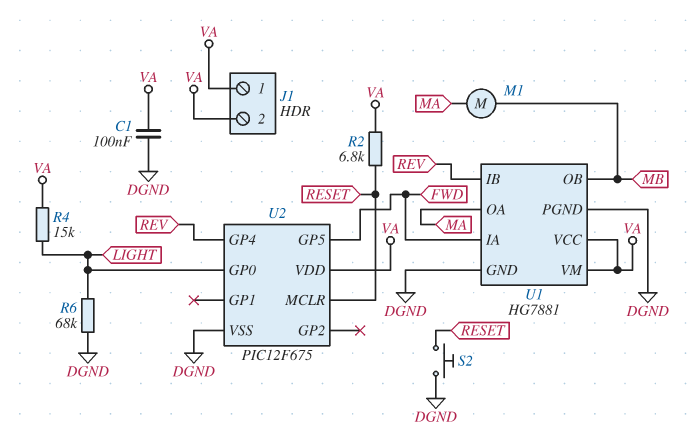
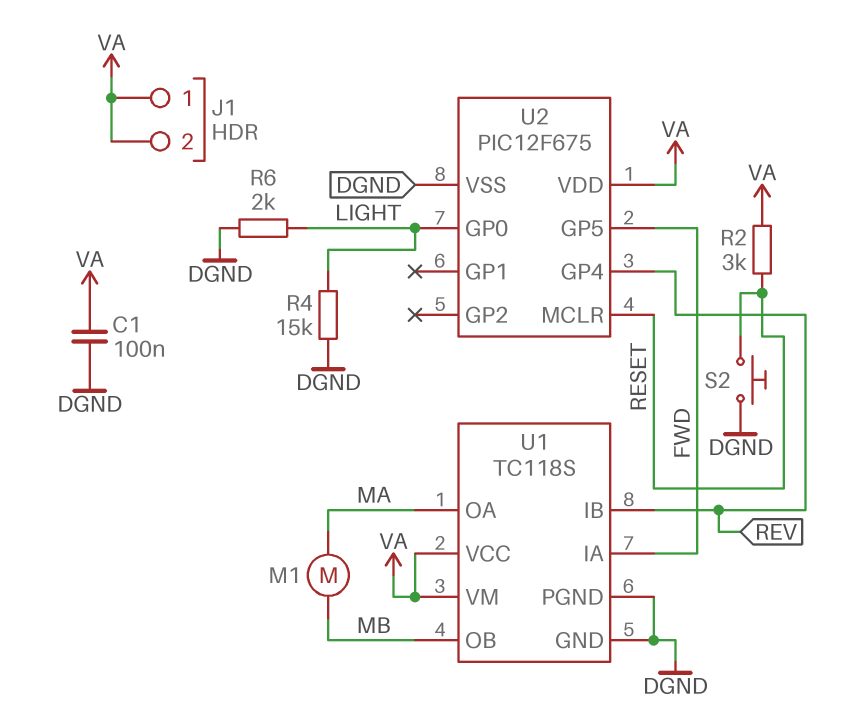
R2: 6.8k (RESET, VA) -> 3k (RESET, VA)
R4: 15k (LIGHT, VA) -> 15k (DGND, LIGHT)
R6: 68k (DGND, LIGHT) -> 2k (DGND, LIGHT)
U1: HG7881 -> TC118S

